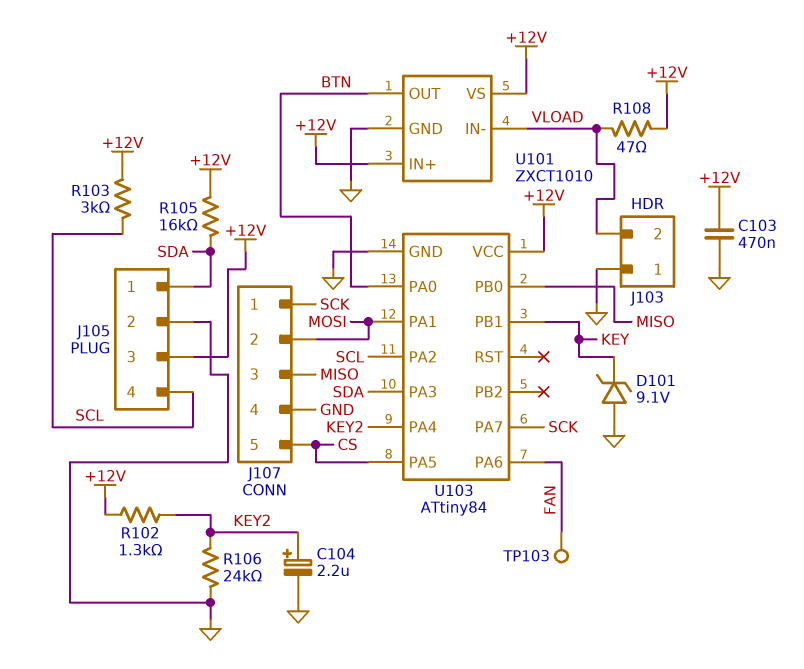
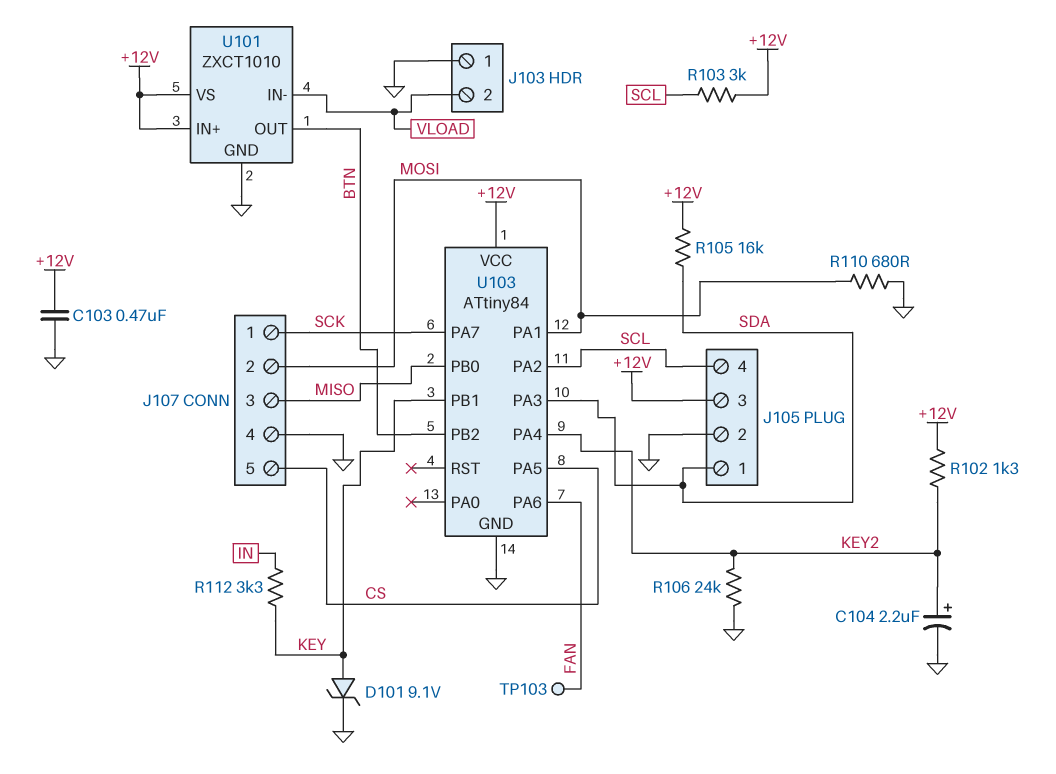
D101: zener 9.1V (A GND, K KEY) -> zener 9.1V (A KEY, K GND)
R108: 47 (+12V, VLOAD) -> none
R110: none -> 680 (GND, MOSI)
R112: none -> 3.3k (IN, KEY)
U103 pin PA0: BTN -> none
U103 pin PB2: none -> BTN

